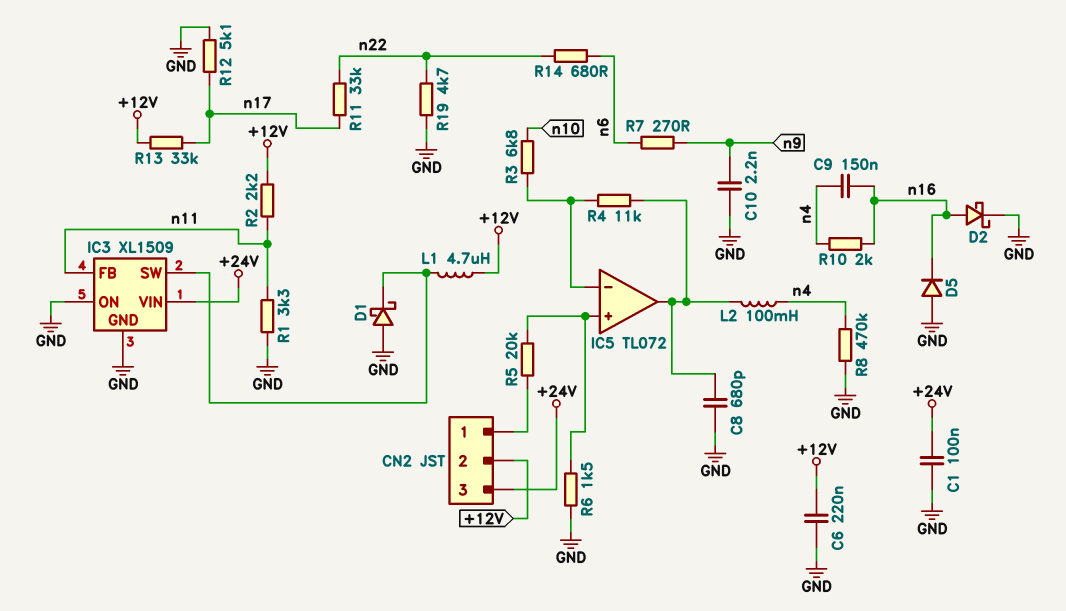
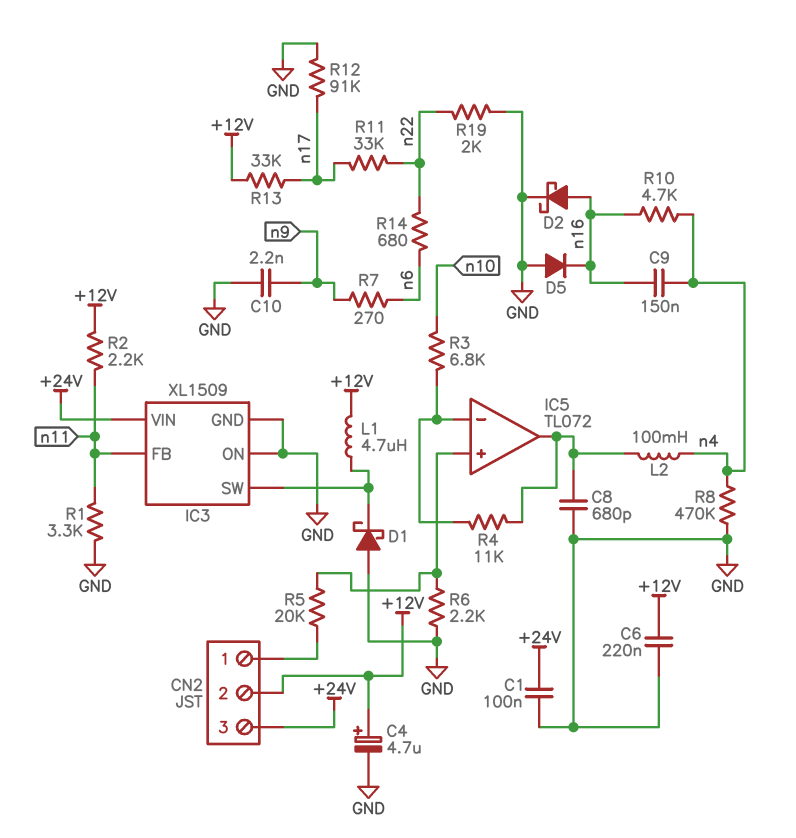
C4: none -> 4.7uF (plus +12V, minus GND)
R6: 1.5k (GND, IC5/in+) -> 2.2k (GND, IC5/in+)
R10: 2k (n4, n16) -> 4.7k (n4, n16)
R12: 5.1k (GND, n17) -> 91k (GND, n17)
R19: 4.7k (GND, n22) -> 2k (GND, n22)

